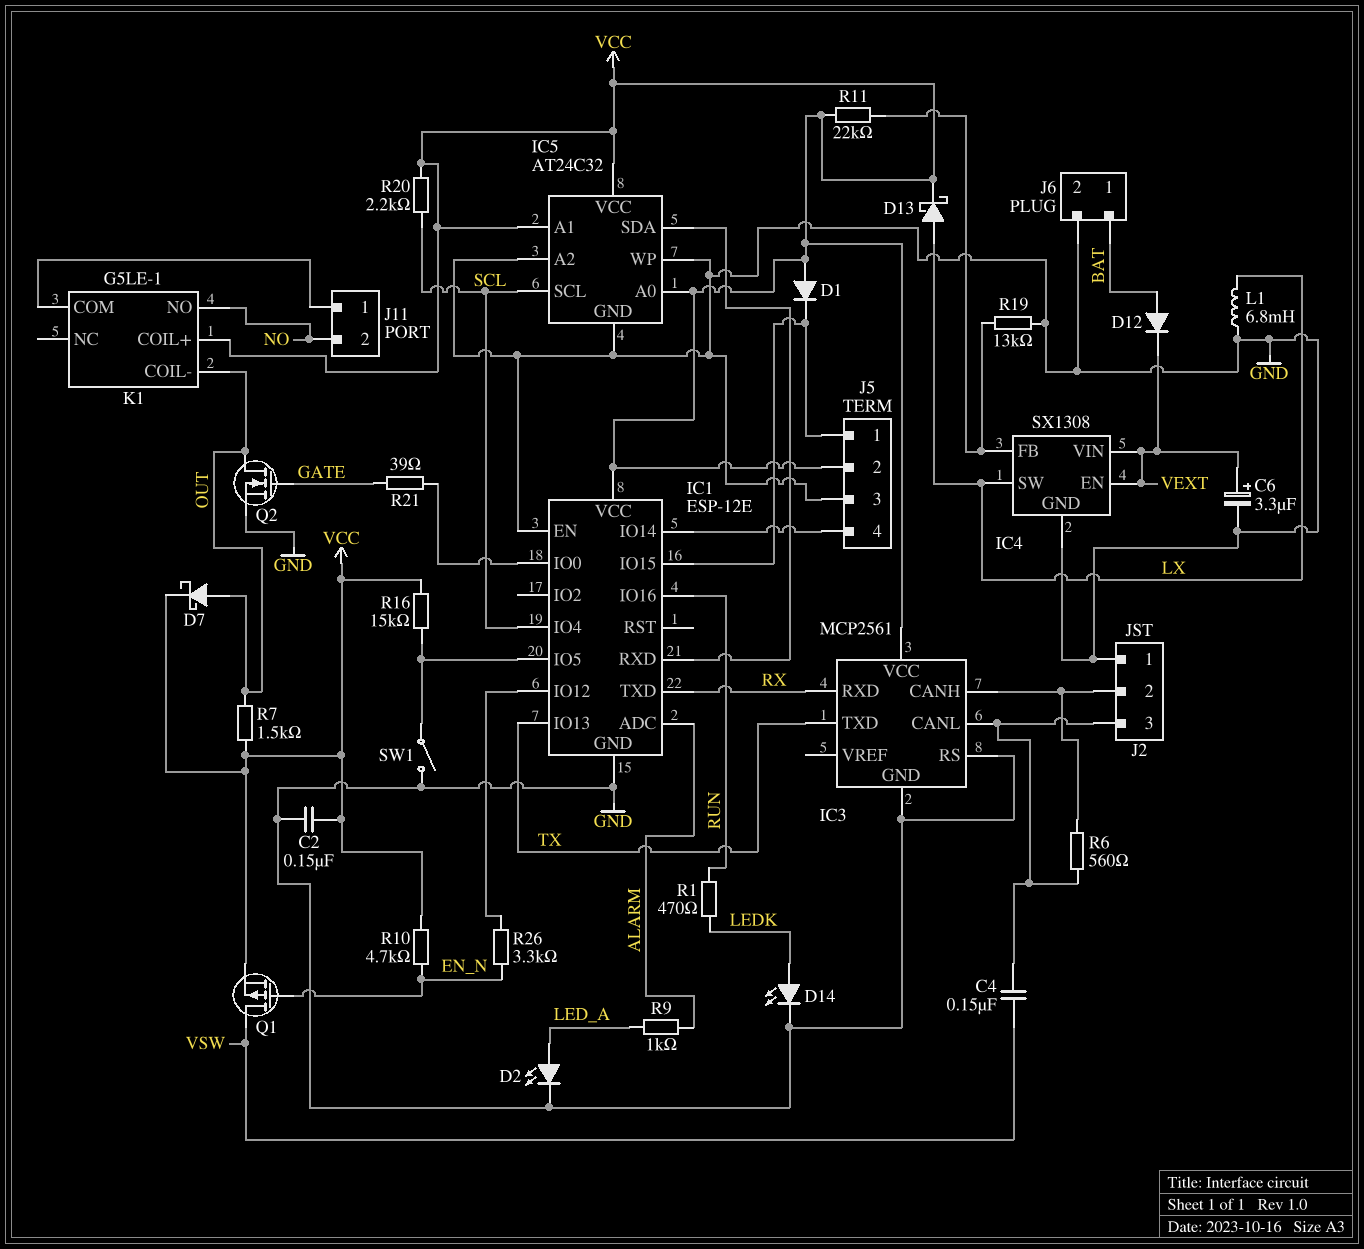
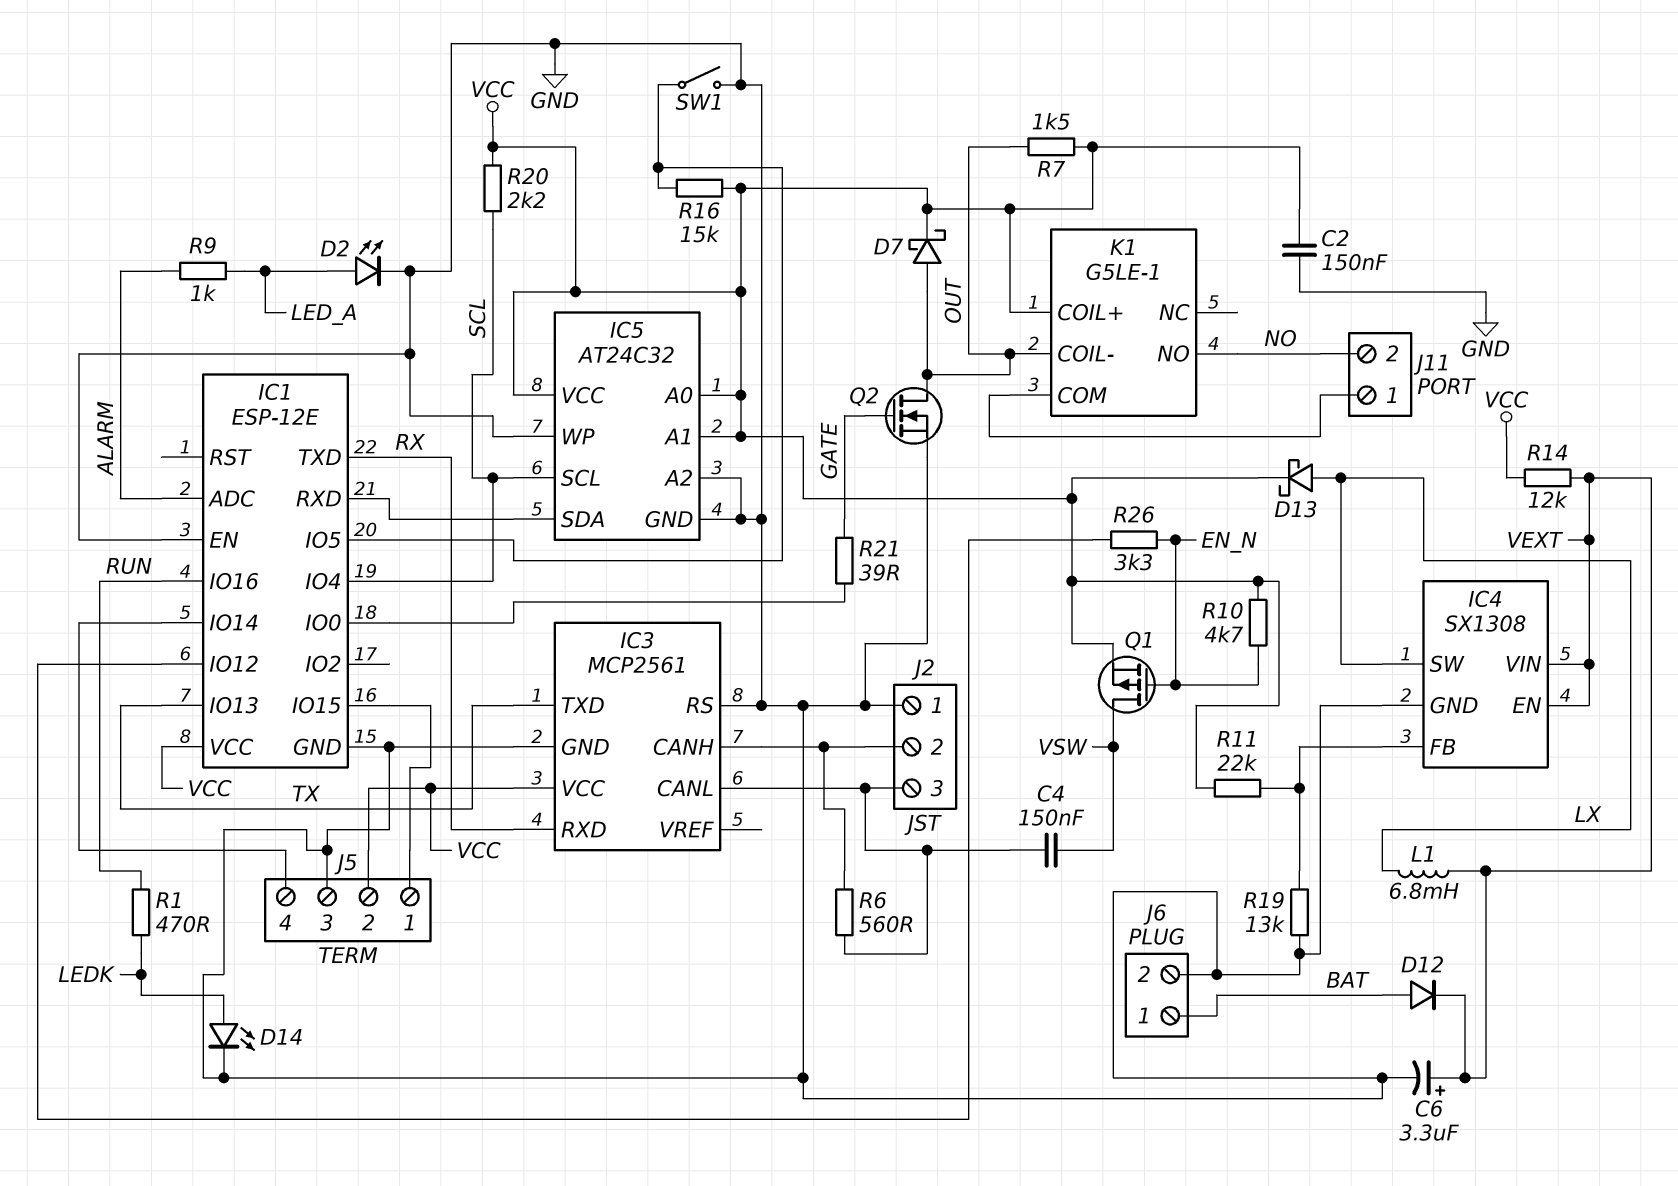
D1: diode (A VCC, K IC1/IO15) -> none
L1: 6.8mH (GND, LX) -> 6.8mH (LX, VEXT)
R14: none -> 12k (VCC, VEXT)

